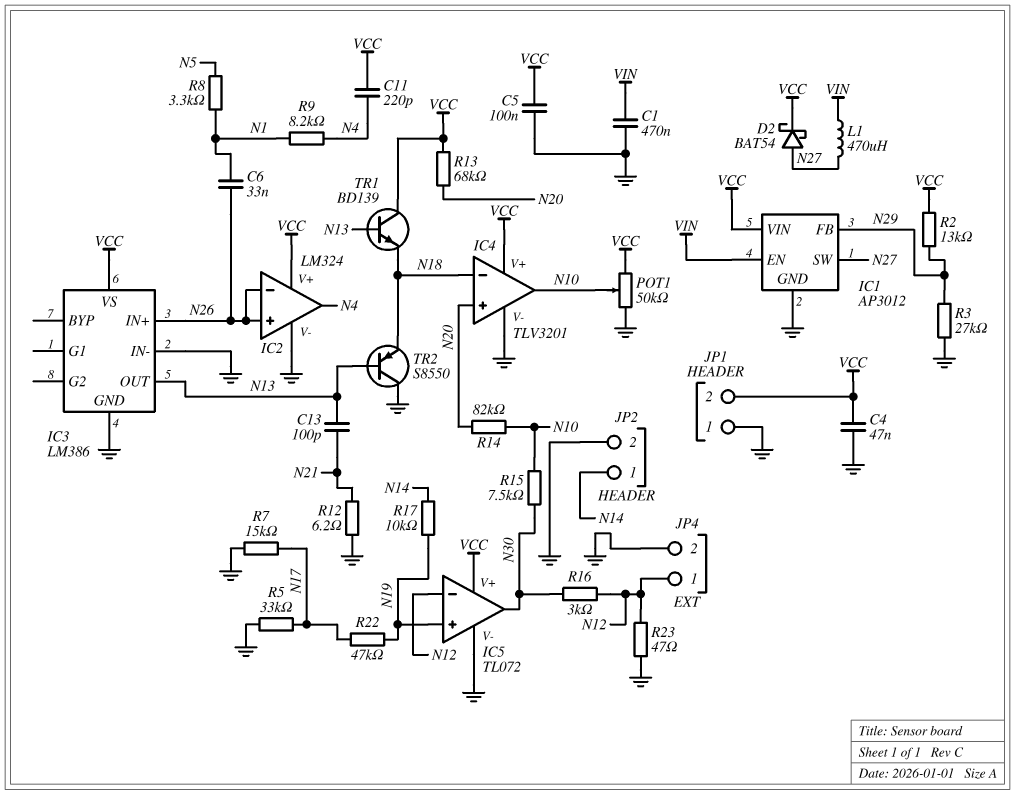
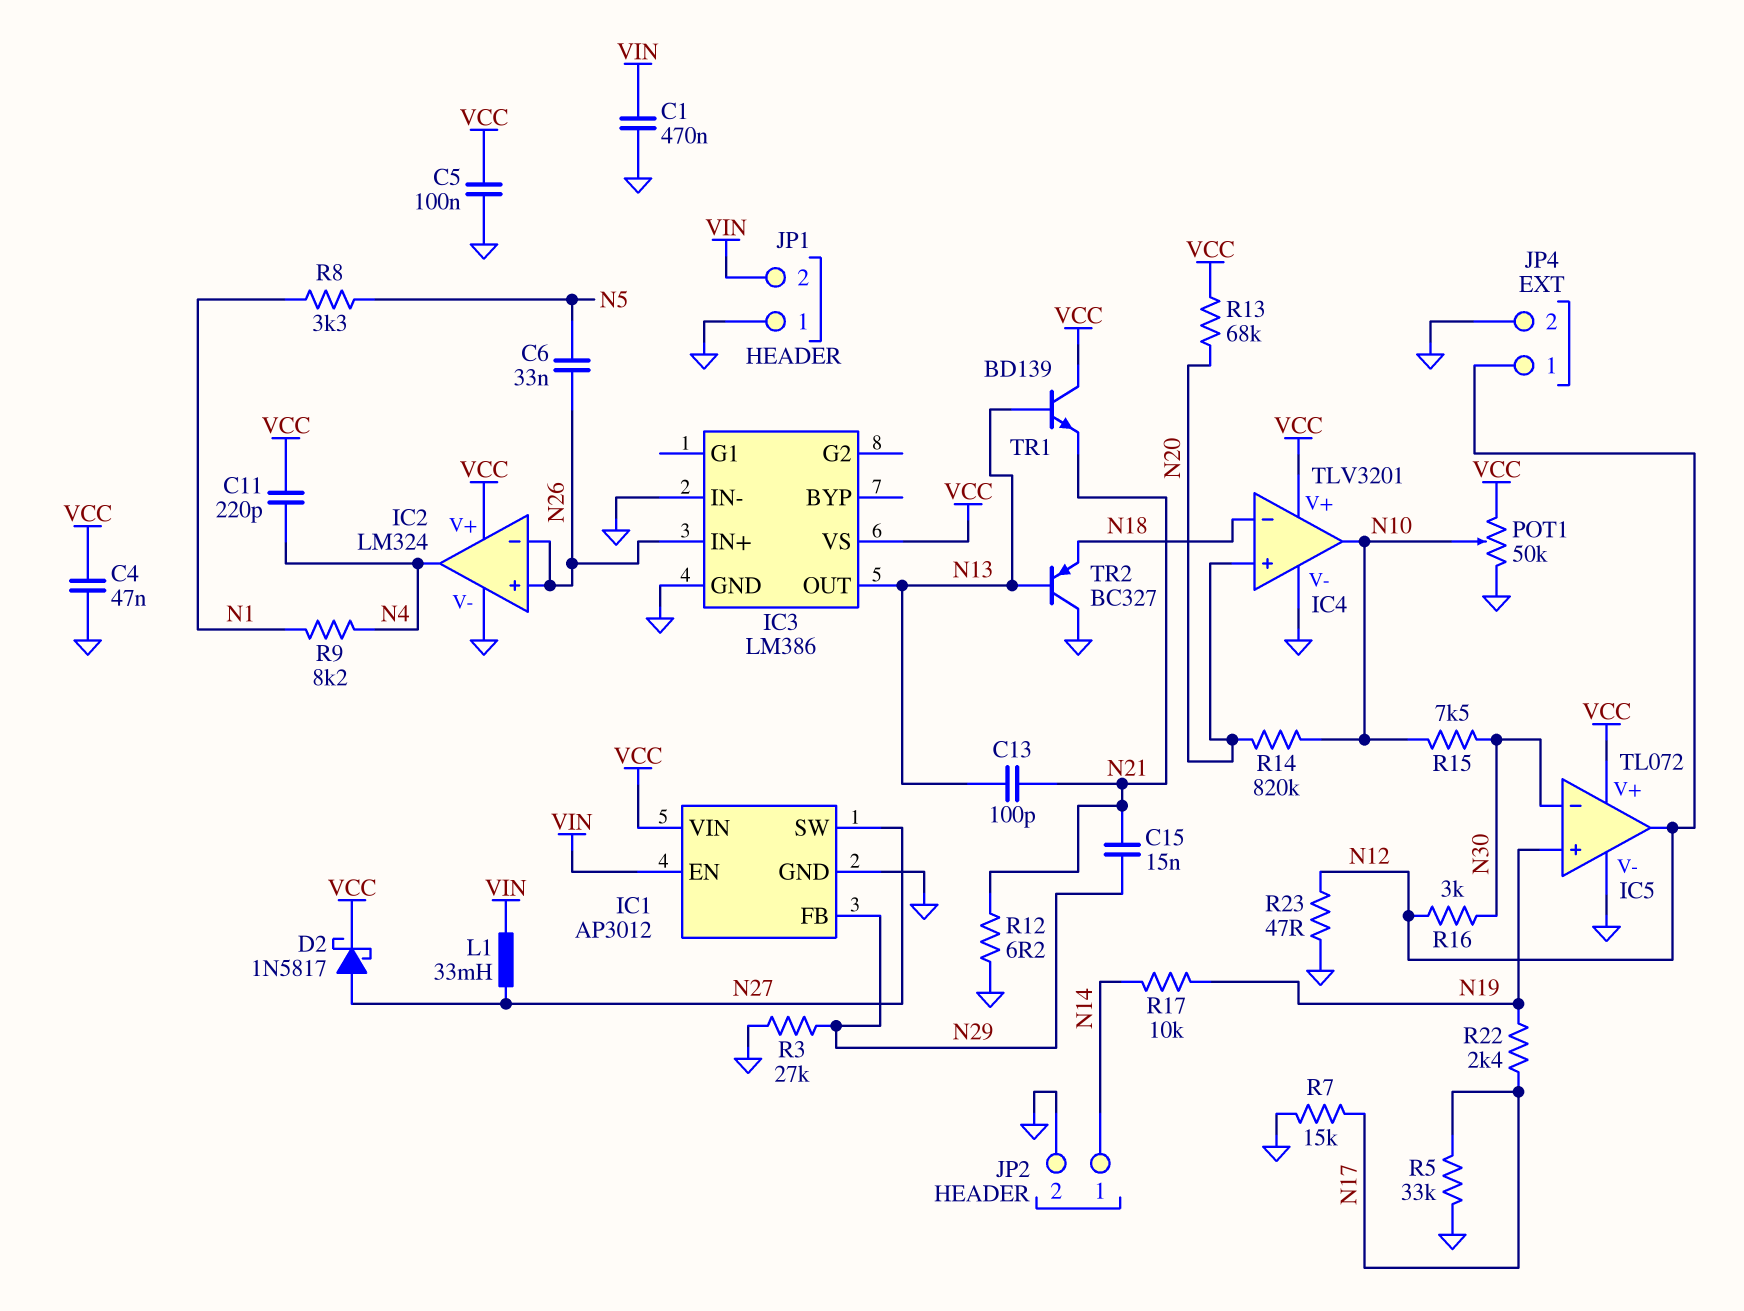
C6: 33nF (N1, N26) -> 33nF (N5, N26)
C15: none -> 15nF (N21, N29)
D2: schottky BAT54 (A N27, K VCC) -> schottky 1N5817 (A N27, K VCC)
IC5 pin in-: N12 -> N30
IC5 pin out: N30 -> N12
JP1 pin 2: VCC -> VIN
L1: 470uH (N27, VIN) -> 33mH (N27, VIN)
R2: 13k (N29, VCC) -> none
R14: 82k (N10, N20) -> 820k (N10, N20)
R22: 47k (N17, N19) -> 2.4k (N17, N19)
TR1: NPN BD139 (B N13, C VCC, E N18) -> NPN BD139 (B N13, C VCC, E N21)
TR2: PNP S8550 (B N13, C GND, E N18) -> PNP BC327 (B N13, C GND, E N18)

